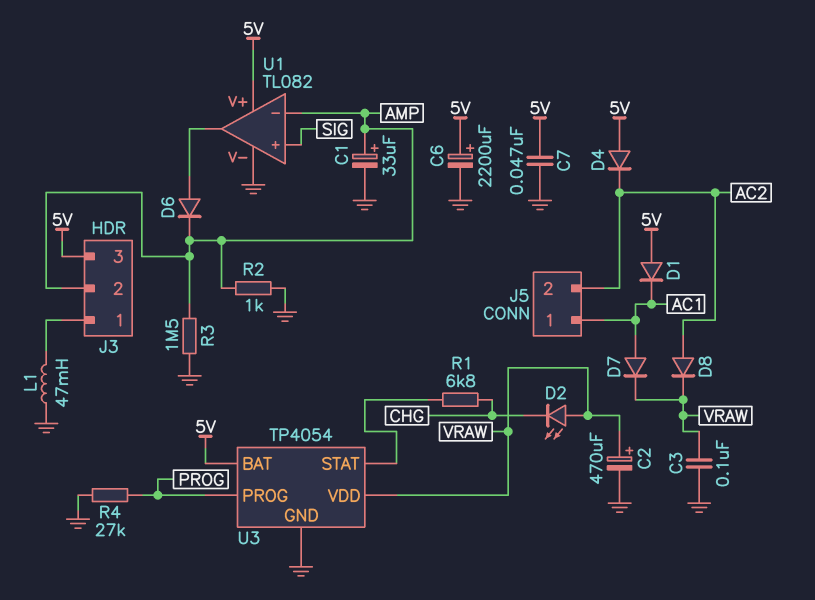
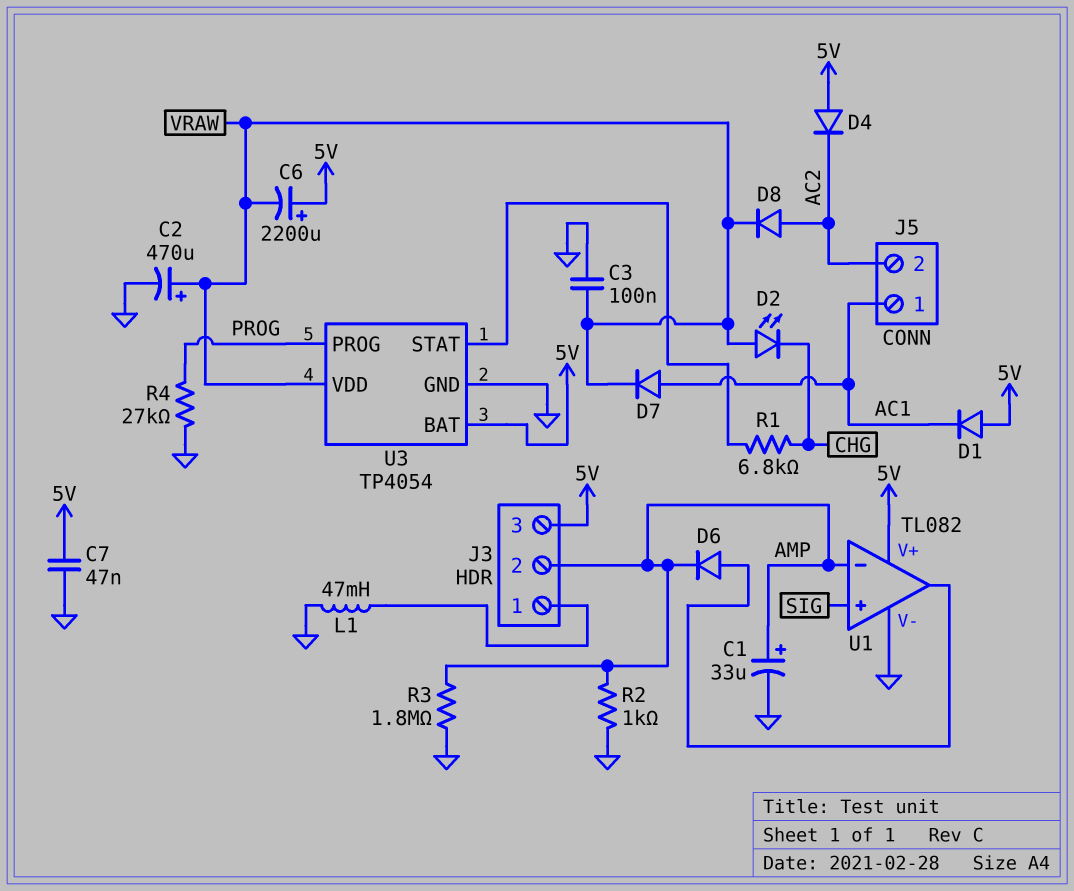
C6: 2200uF (plus 5V, minus GND) -> 2200uF (plus 5V, minus VRAW)
R3: 1.5M (AMP, GND) -> 1.8M (AMP, GND)

